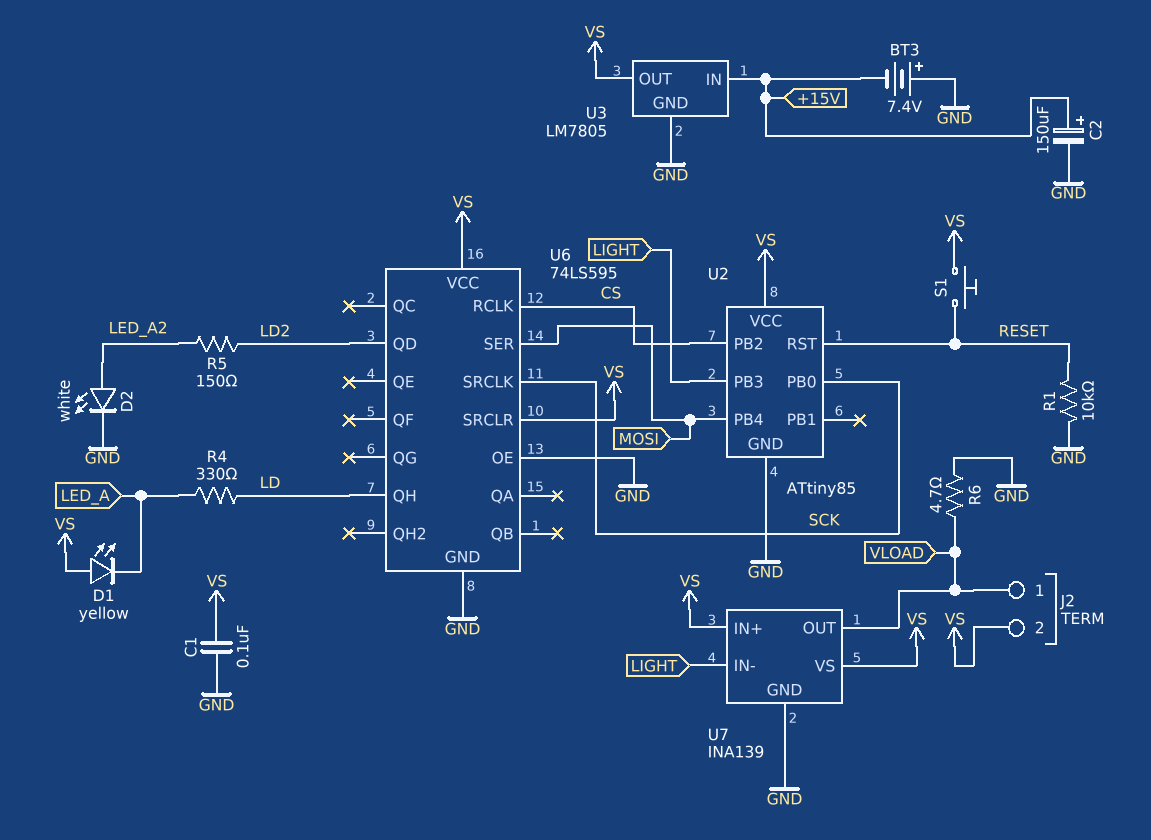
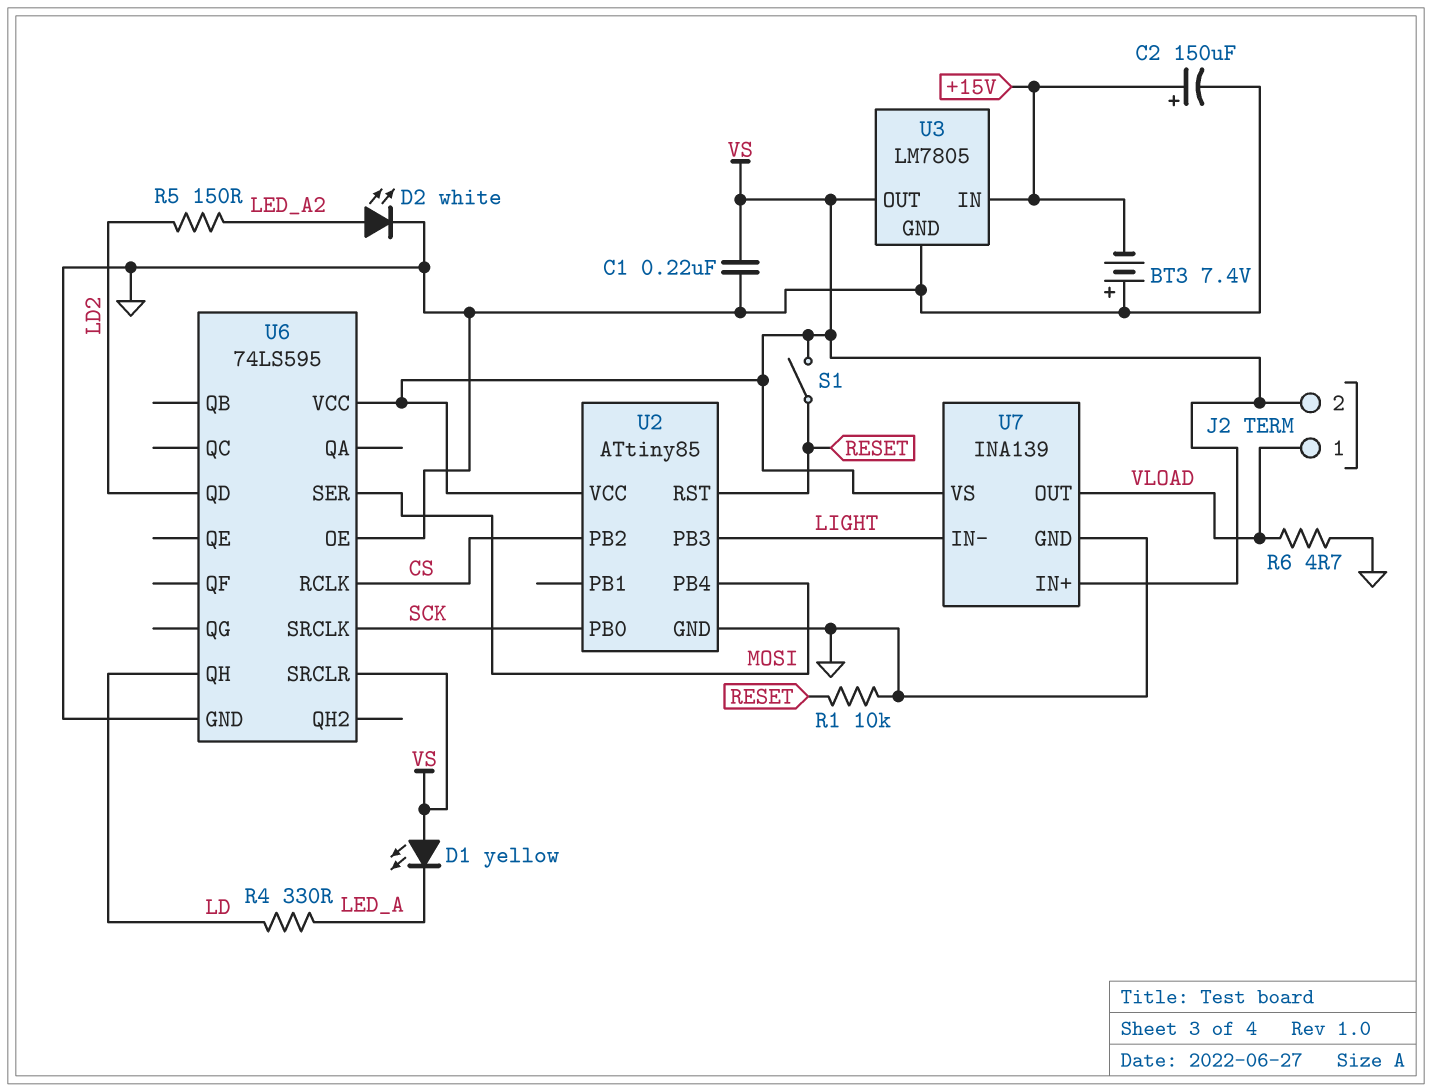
C1: 100nF (GND, VS) -> 220nF (GND, VS)
S1: button (RESET, VS) -> switch (RESET, VS)

